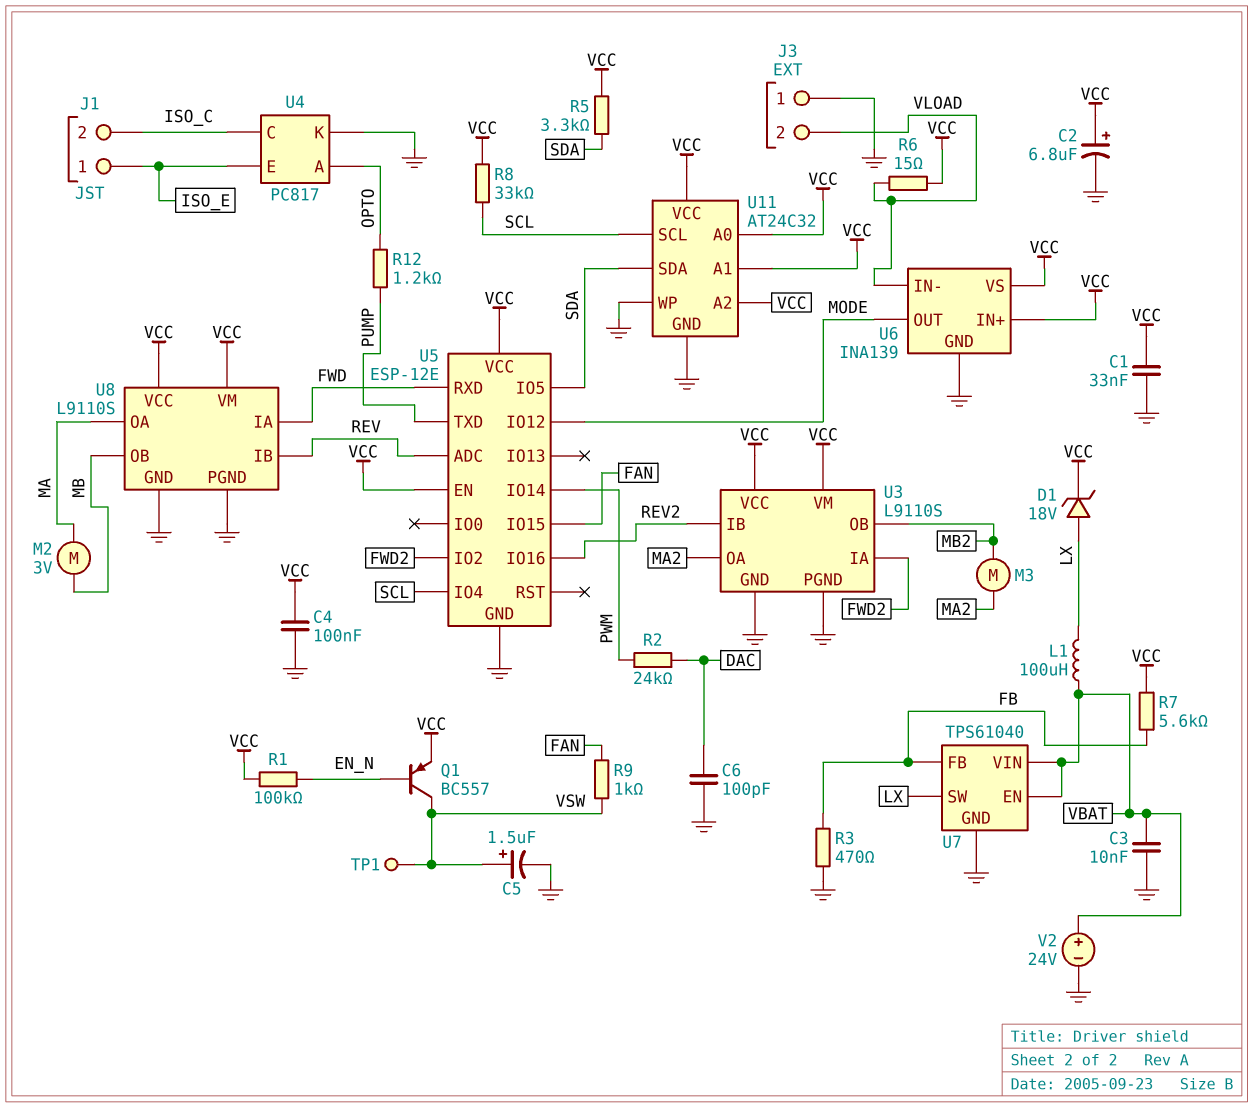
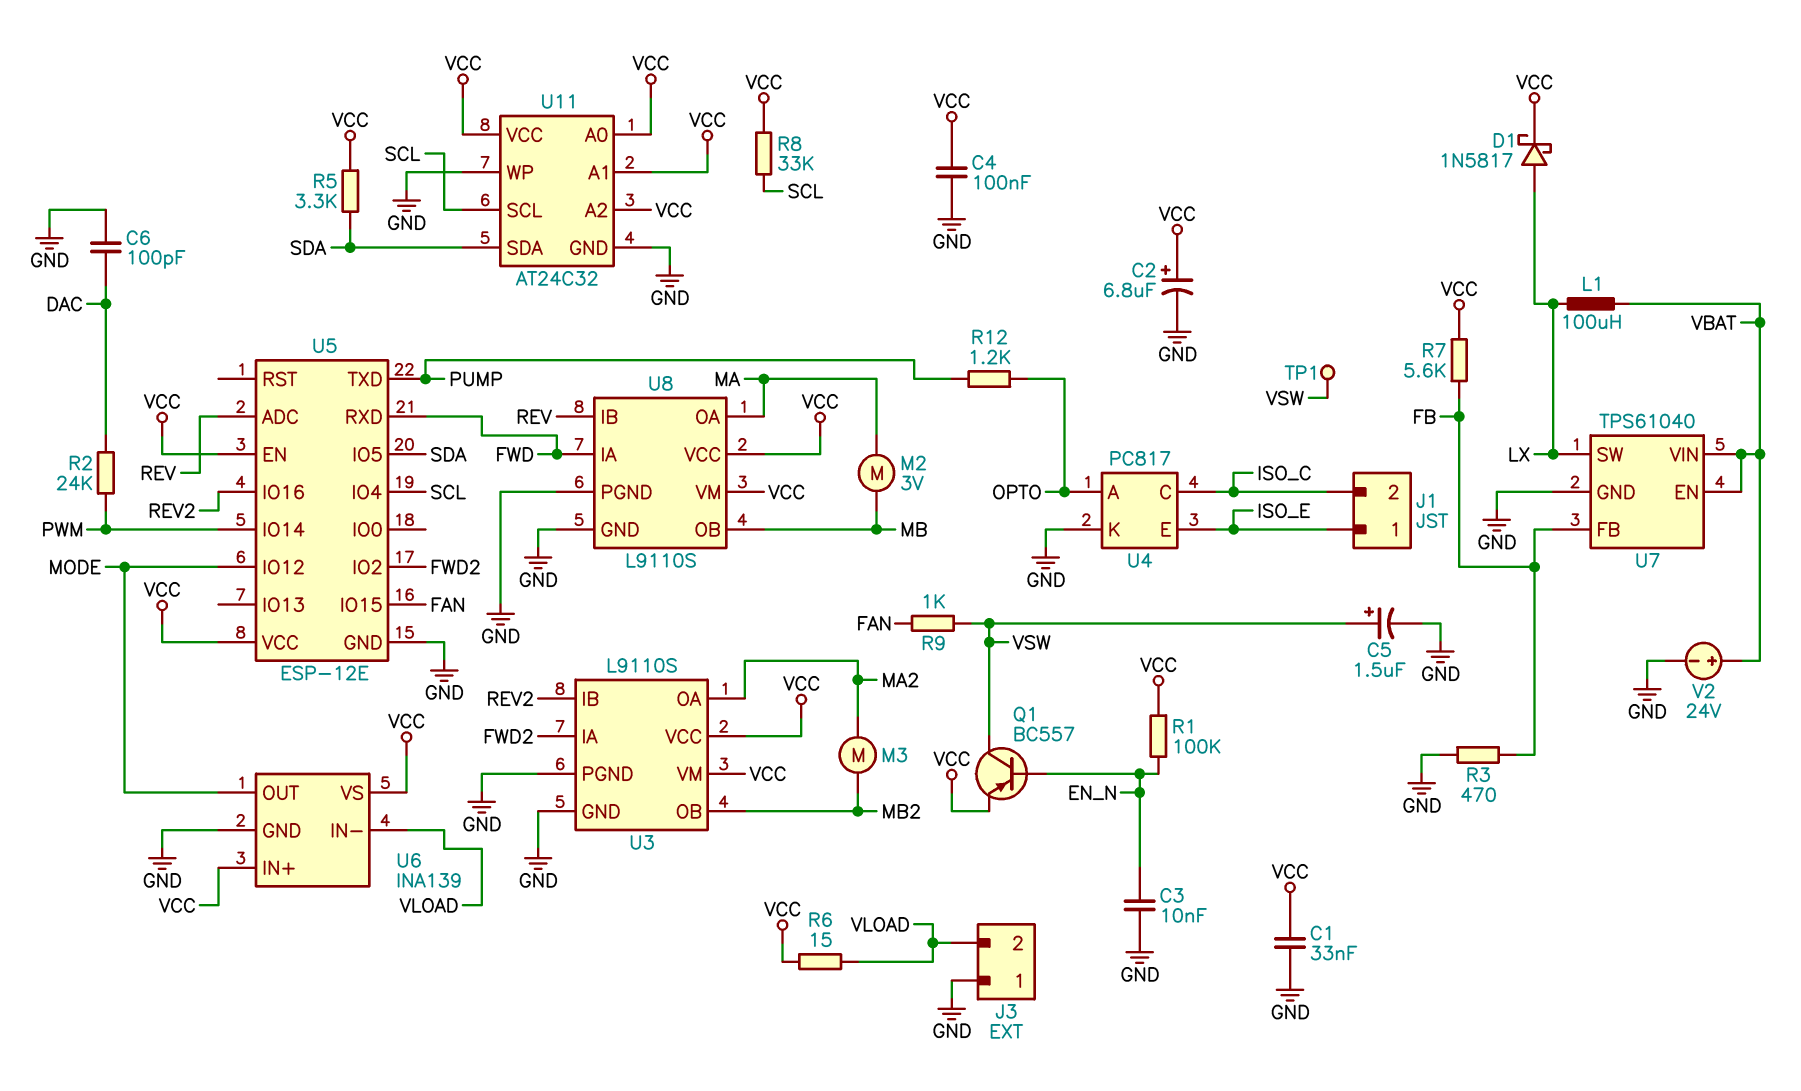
C3: 10nF (GND, VBAT) -> 10nF (EN_N, GND)
D1: zener 18V (A LX, K VCC) -> schottky 1N5817 (A LX, K VCC)

